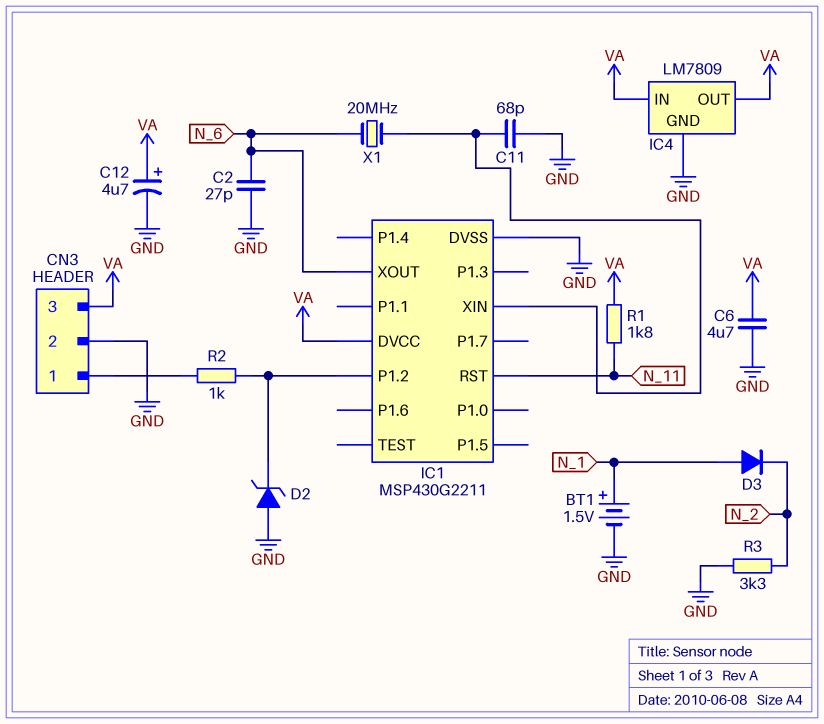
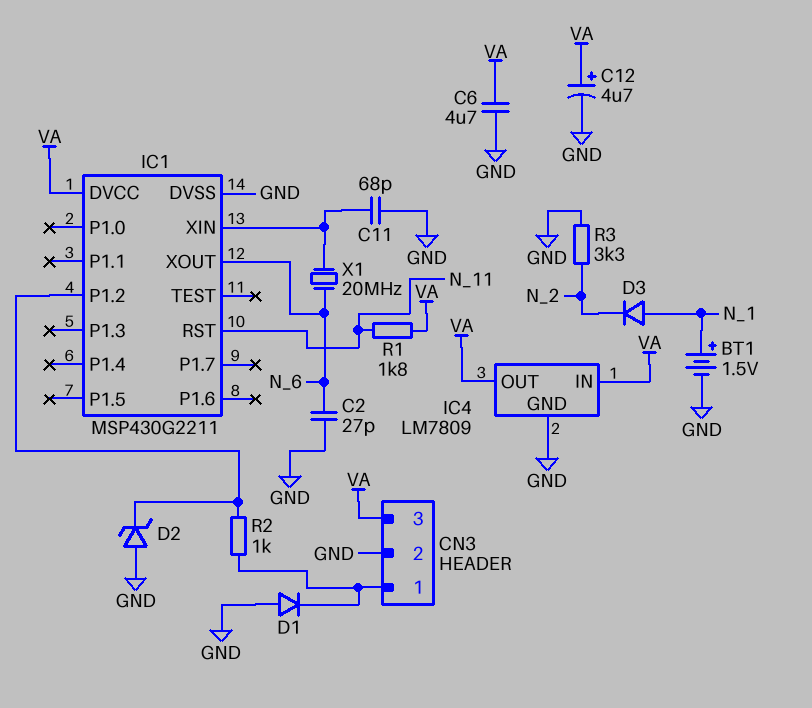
D1: none -> diode (A GND, K CN3/1)

